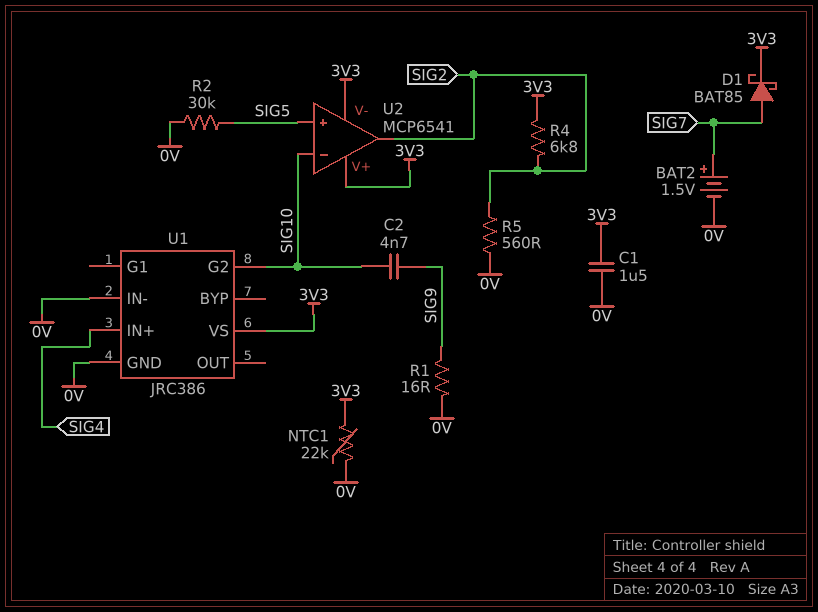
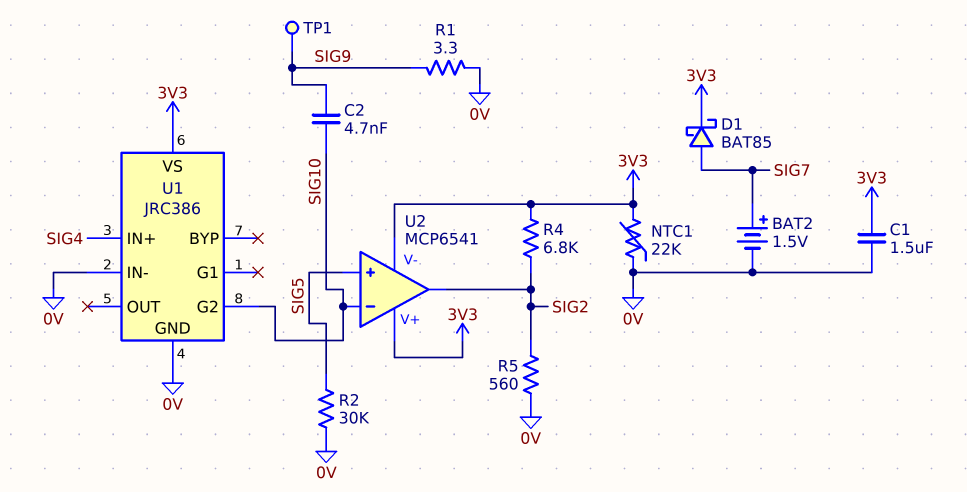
R1: 16 (0V, SIG9) -> 3.3 (0V, SIG9)
TP1: none -> test point (SIG9)

